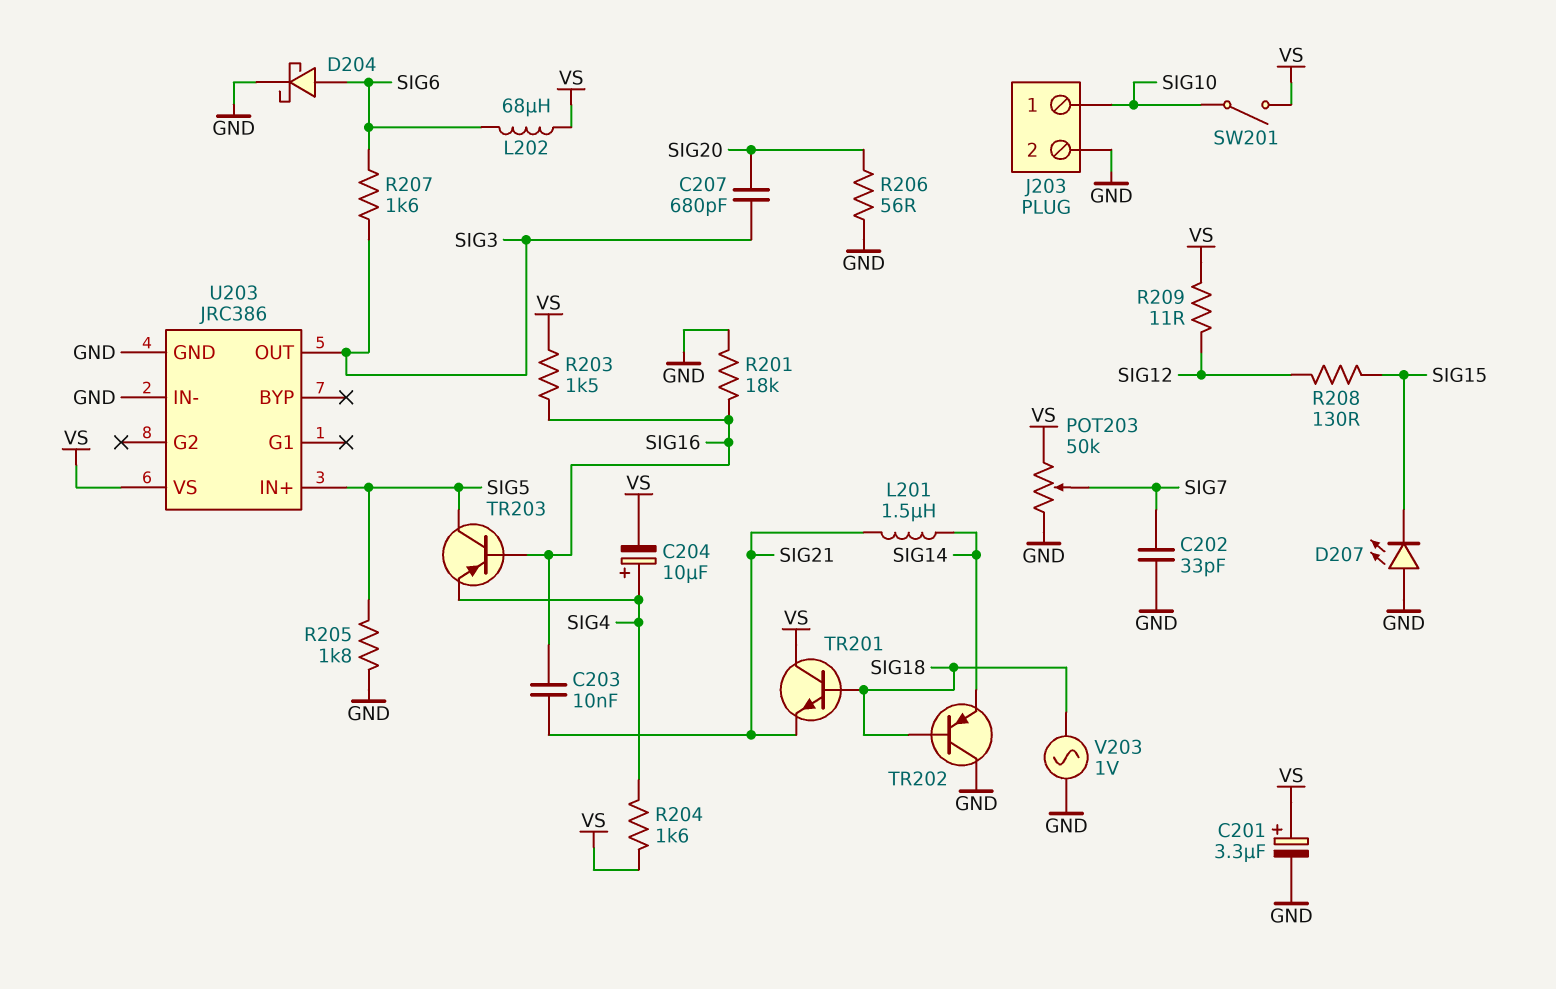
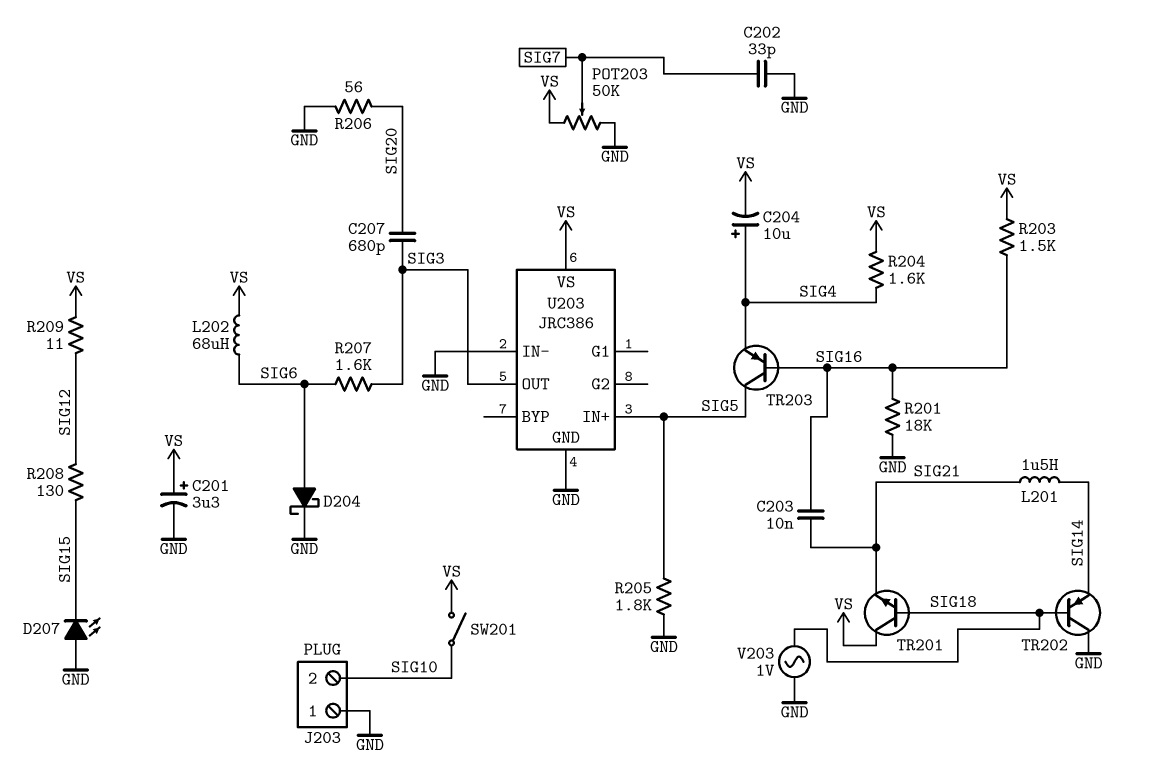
J203 pin 1: SIG10 -> GND
J203 pin 2: GND -> SIG10

